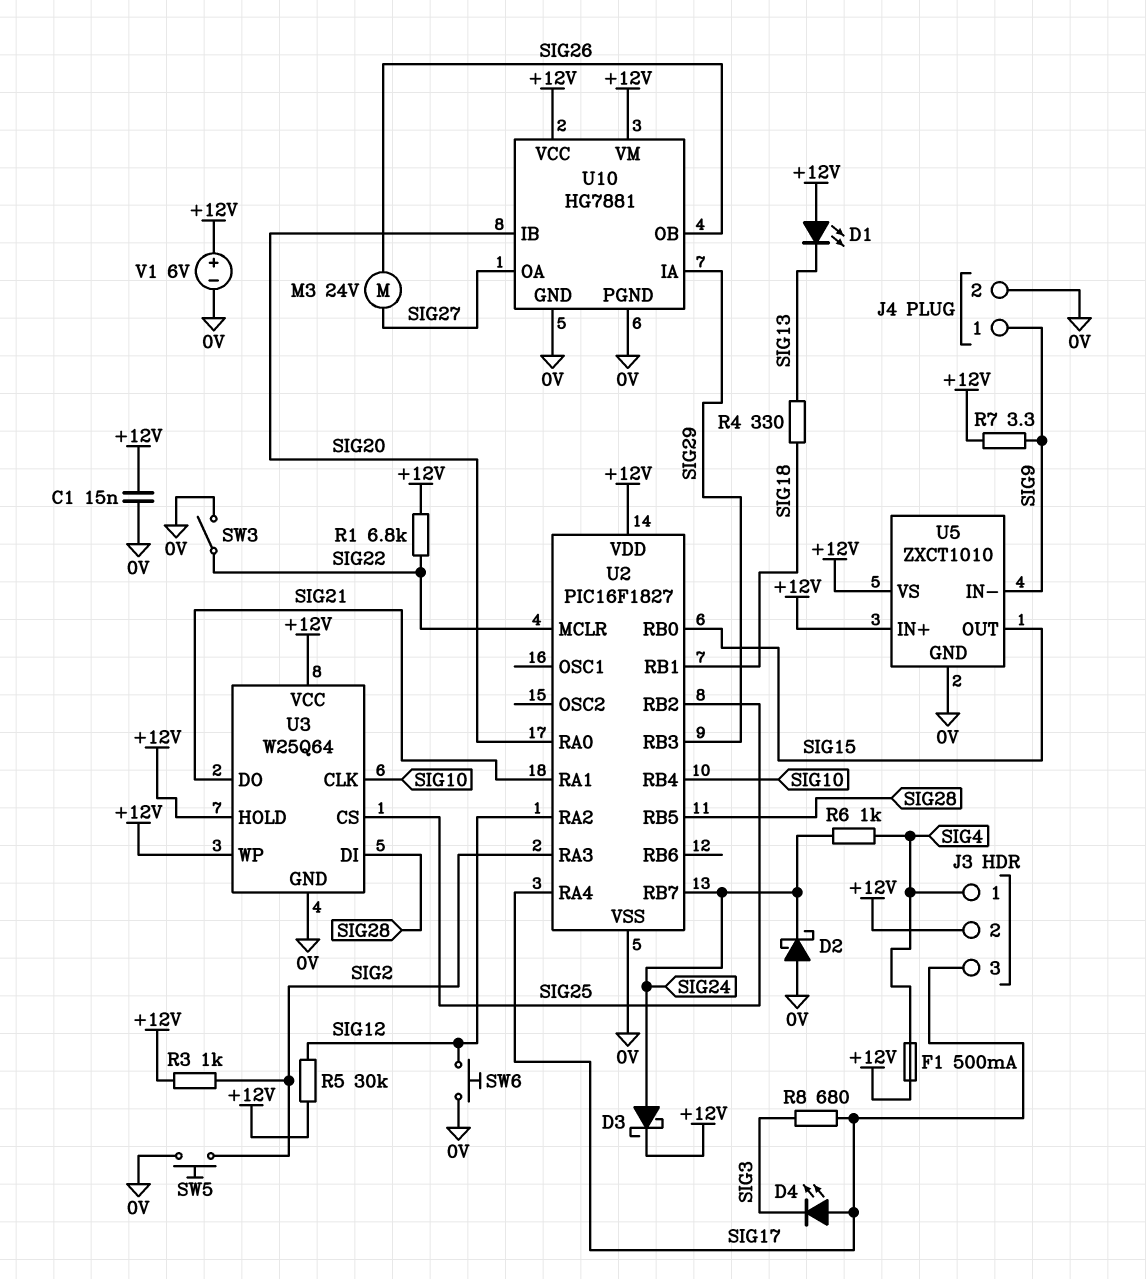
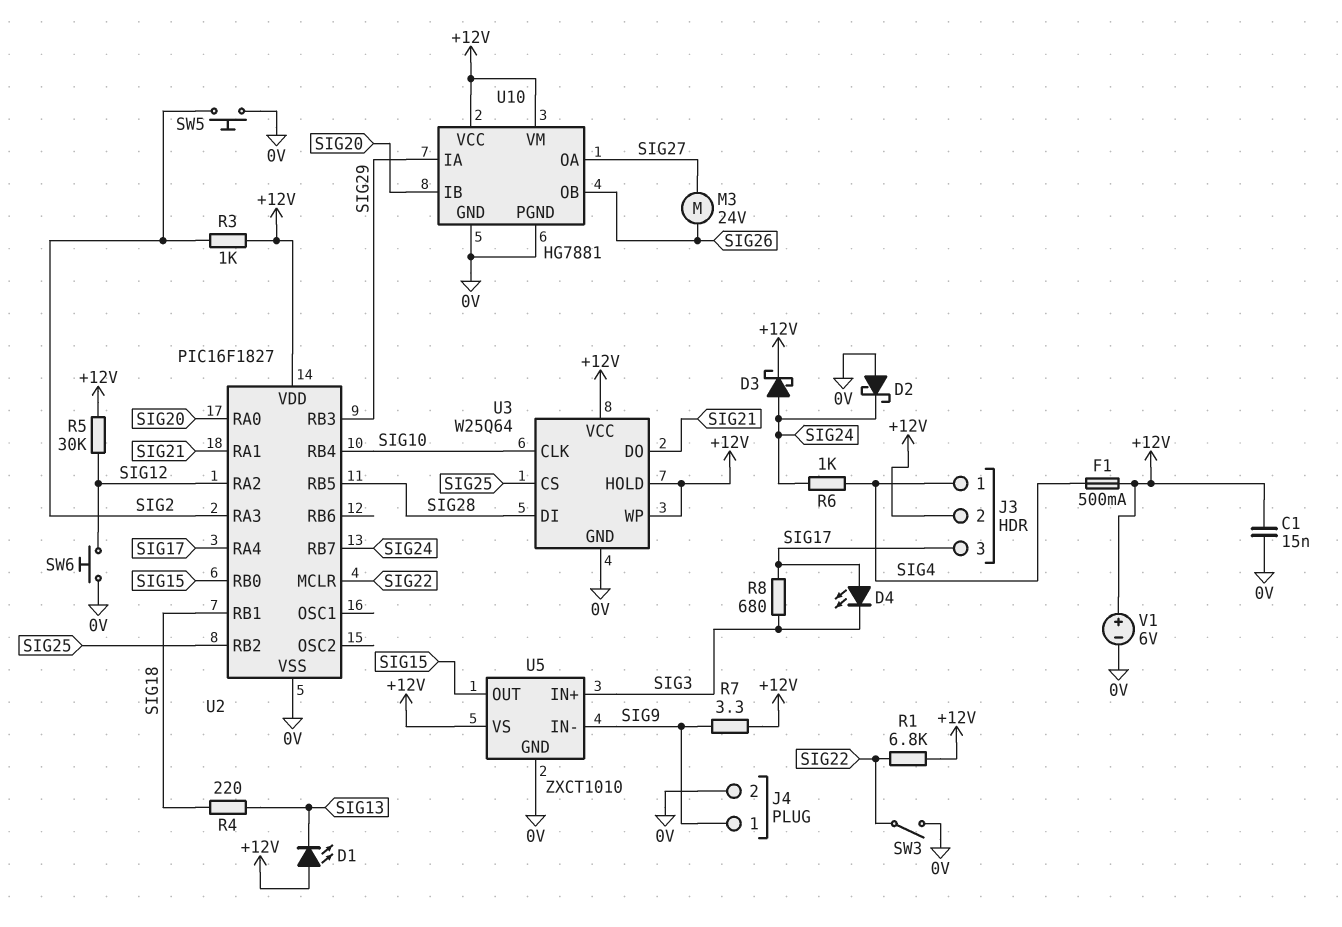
R4: 330 (SIG13, SIG18) -> 220 (SIG13, SIG18)
U5 pin IN+: +12V -> SIG3

